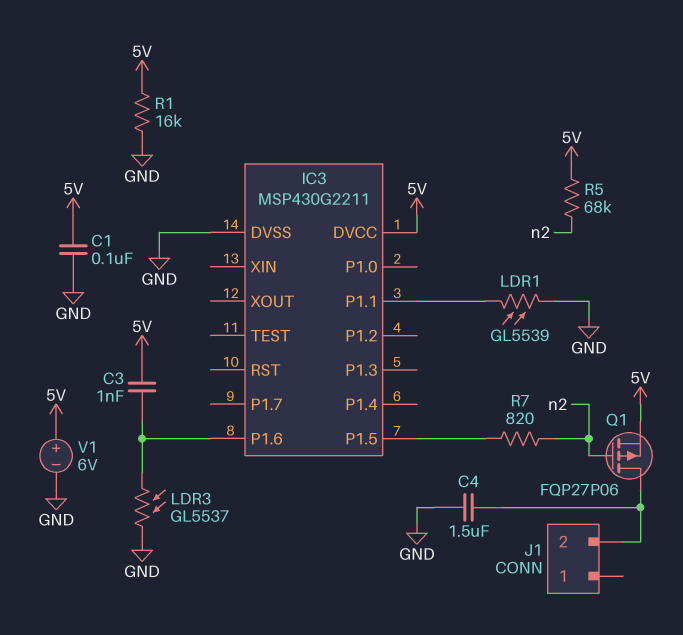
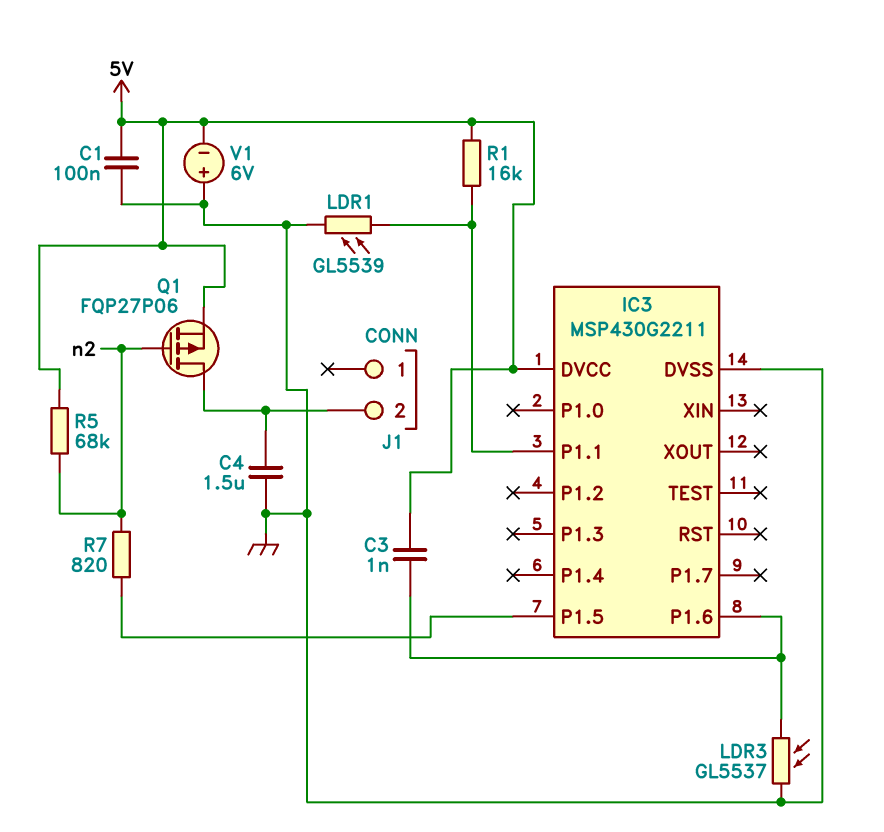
R1: 16k (5V, GND) -> 16k (5V, IC3/P1.1)
V1: 6V (plus 5V, minus GND) -> 6V (plus GND, minus 5V)

